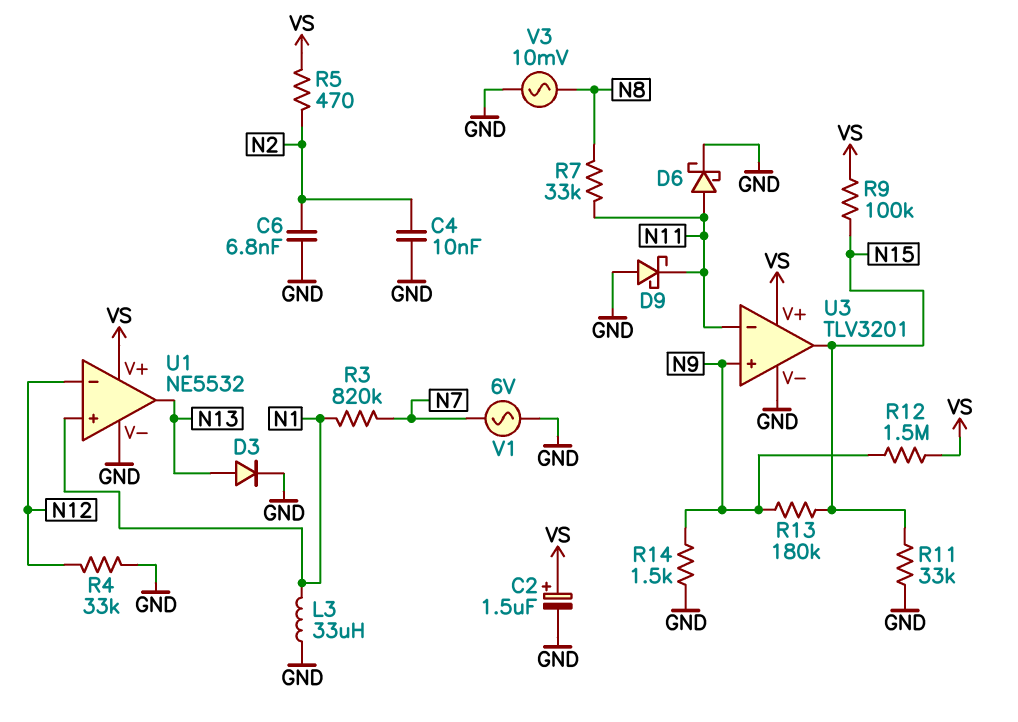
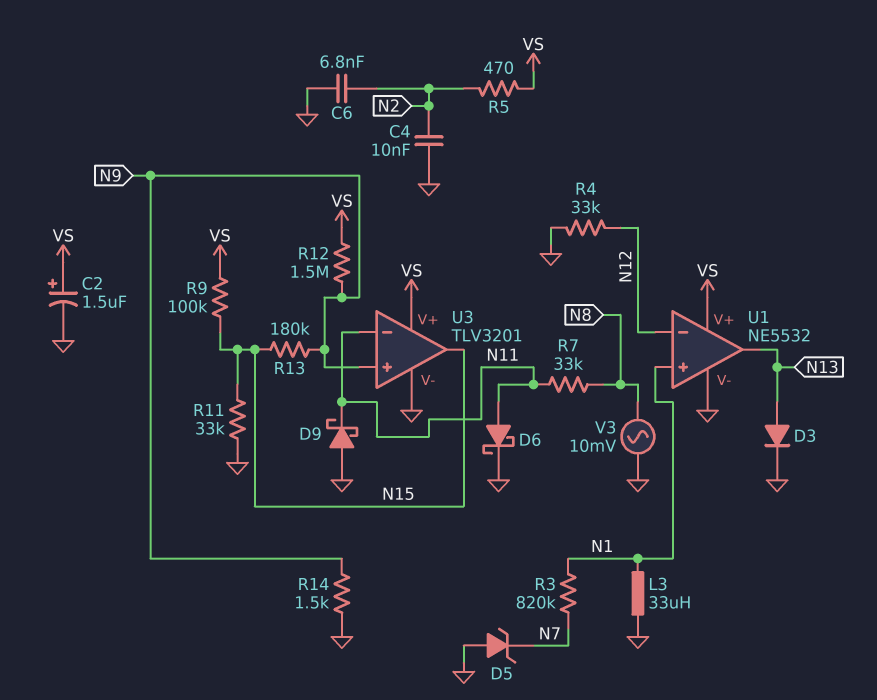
D5: none -> zener (A GND, K N7)
V1: AC 6V (GND, N7) -> none

